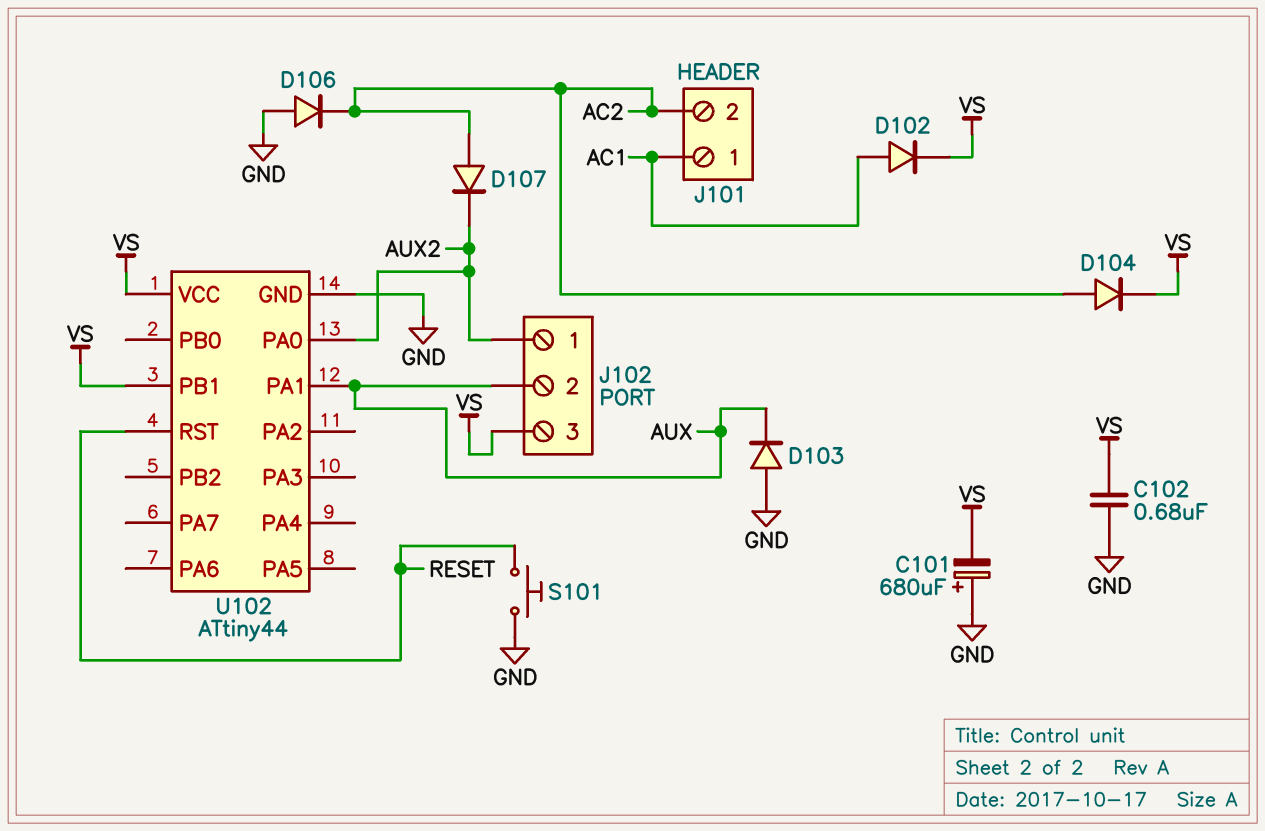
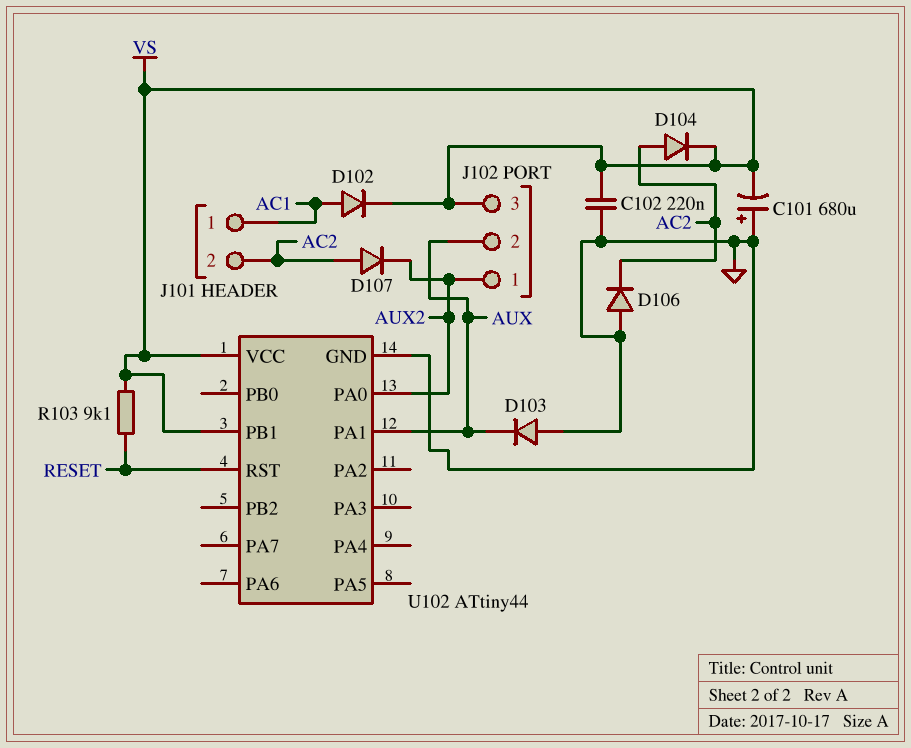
C102: 680nF (GND, VS) -> 220nF (GND, VS)
R103: none -> 9.1k (RESET, VS)
S101: button (GND, RESET) -> none

